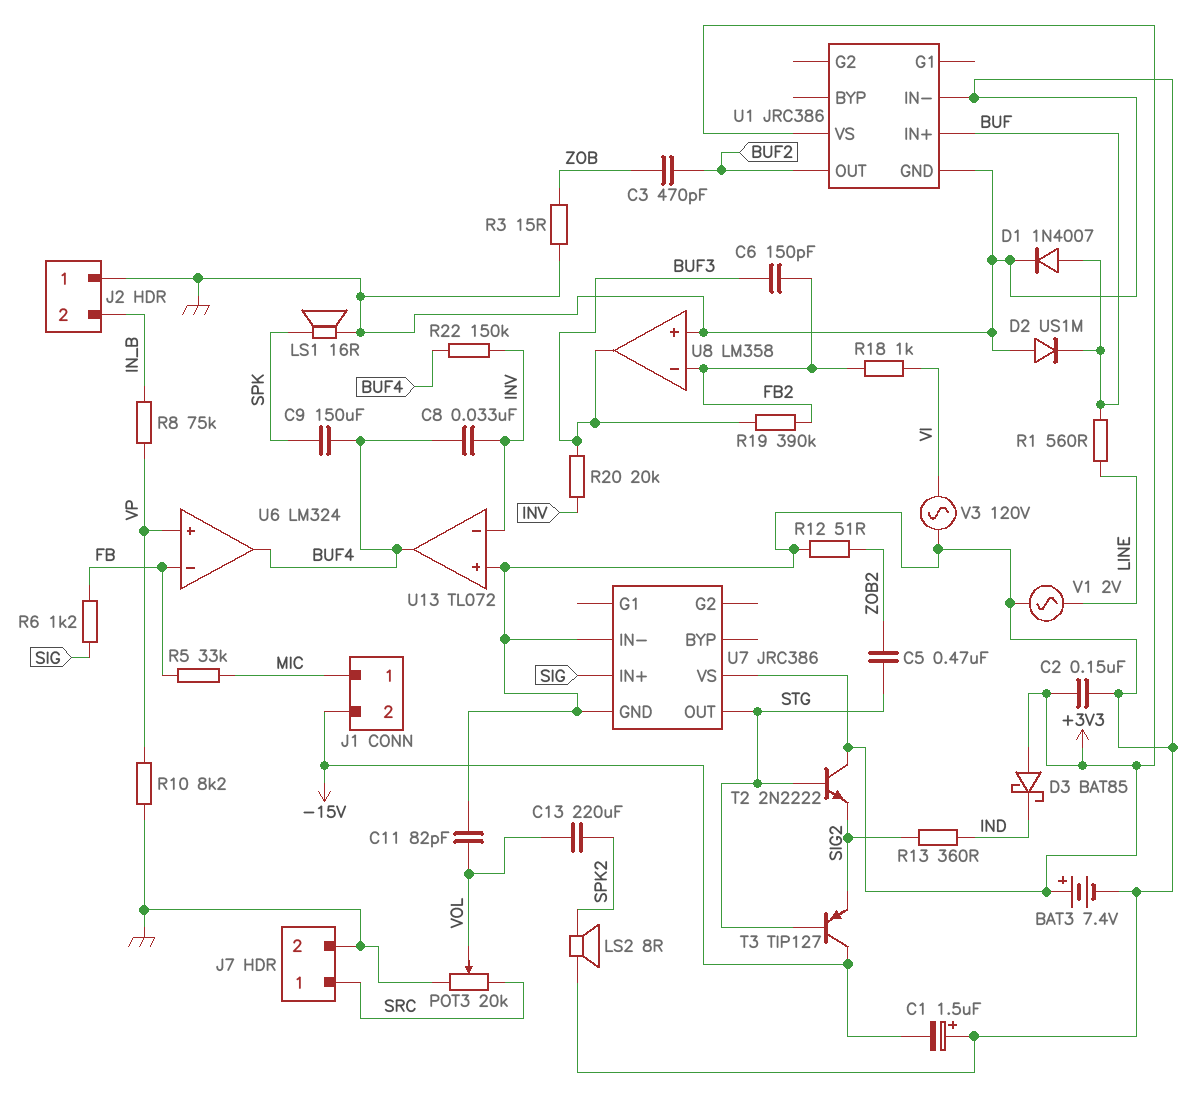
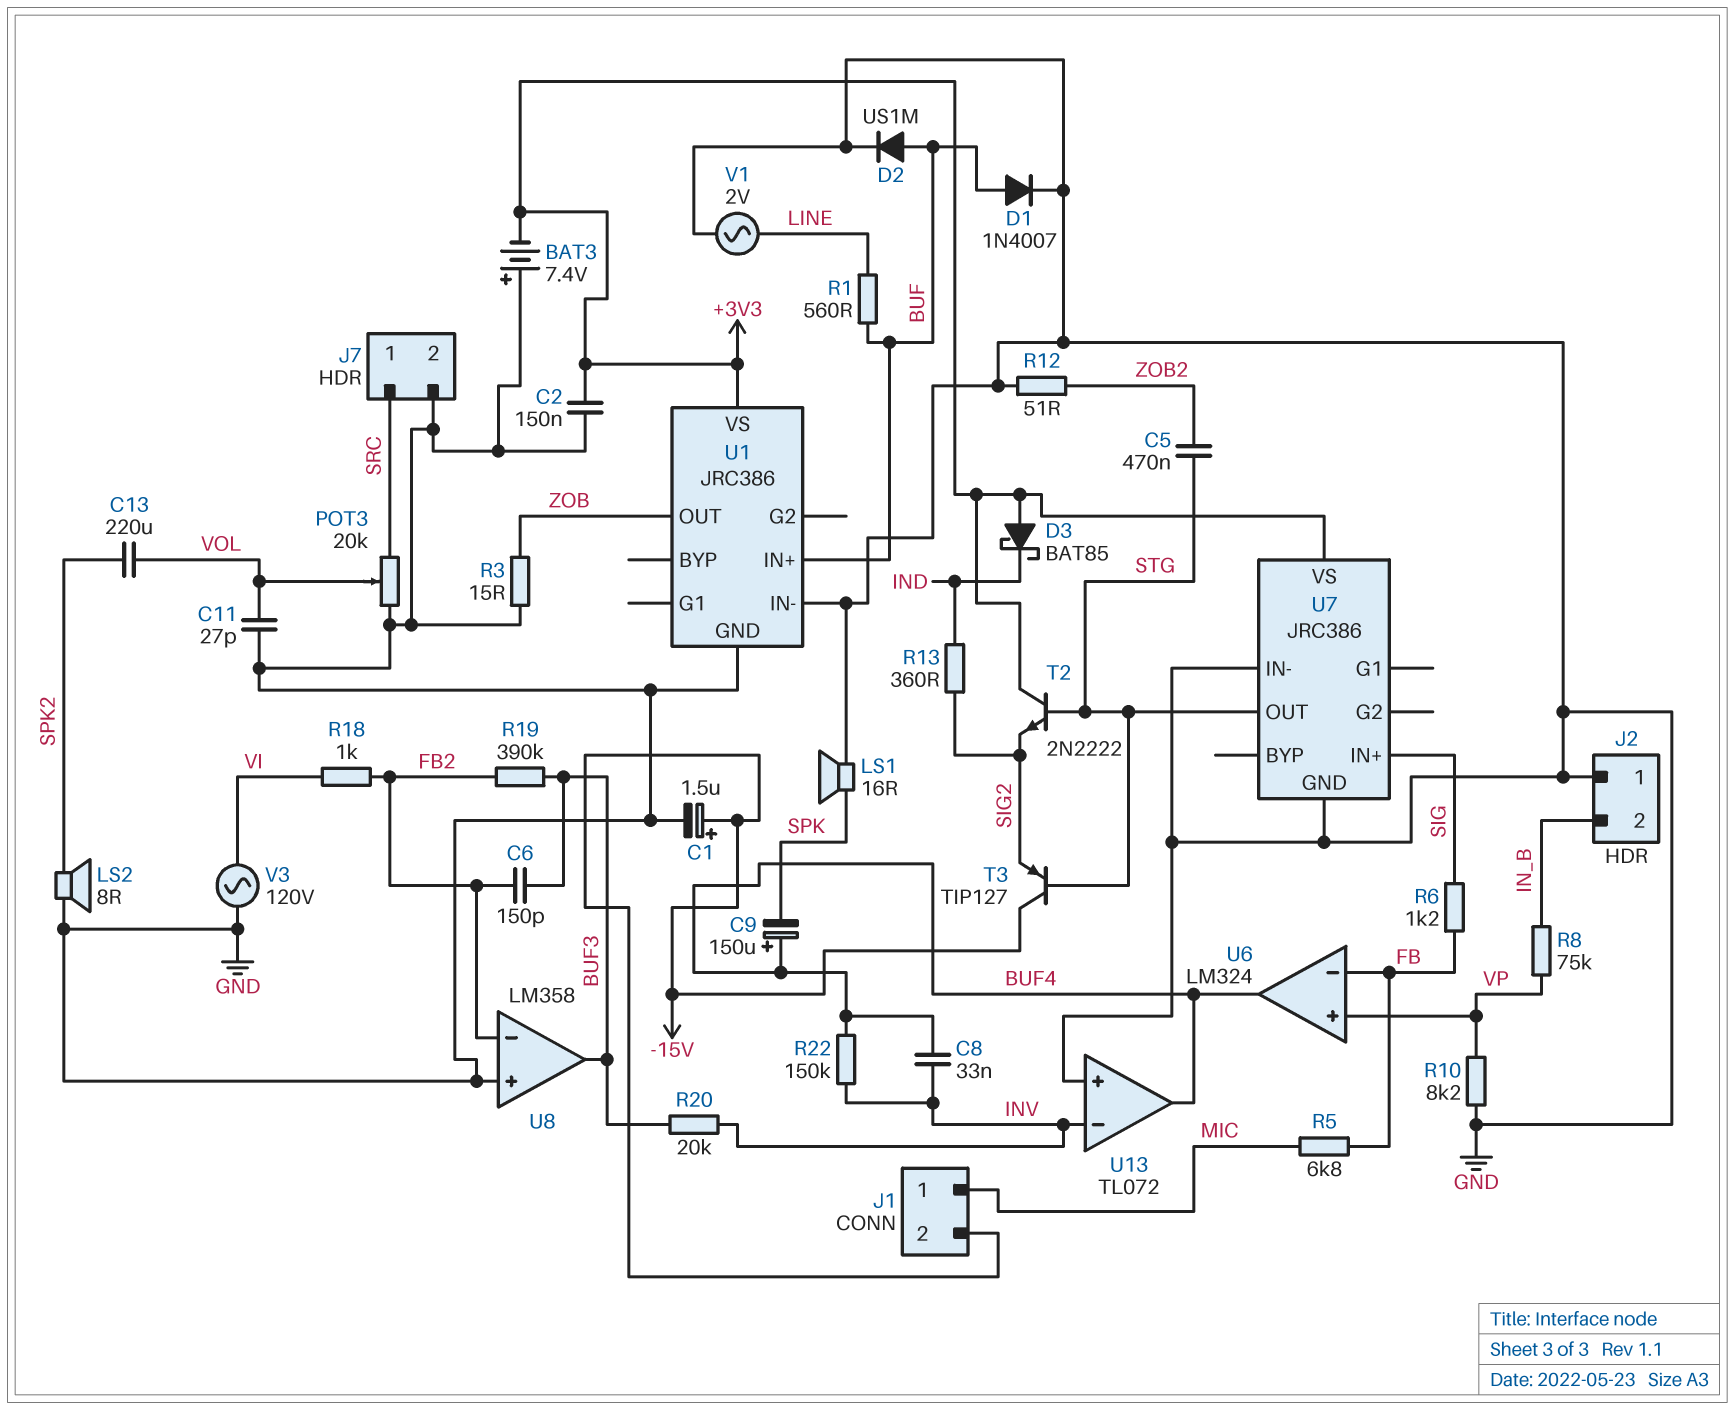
BAT3: 7.4V (plus +3V3, minus GND) -> 7.4V (plus GND, minus +3V3)
C1: 1.5uF (plus GND, minus -15V) -> 1.5uF (plus -15V, minus GND)
C3: 470pF (BUF2, ZOB) -> none
C9: 150uF (BUF4, SPK) -> 150uF (plus BUF4, minus SPK)
C11: 82pF (GND, VOL) -> 27pF (GND, VOL)
D2: diode US1M (A GND, K BUF) -> diode US1M (A BUF, K GND)
R5: 33k (FB, MIC) -> 6.8k (FB, MIC)
U1 pin OUT: BUF2 -> ZOB

